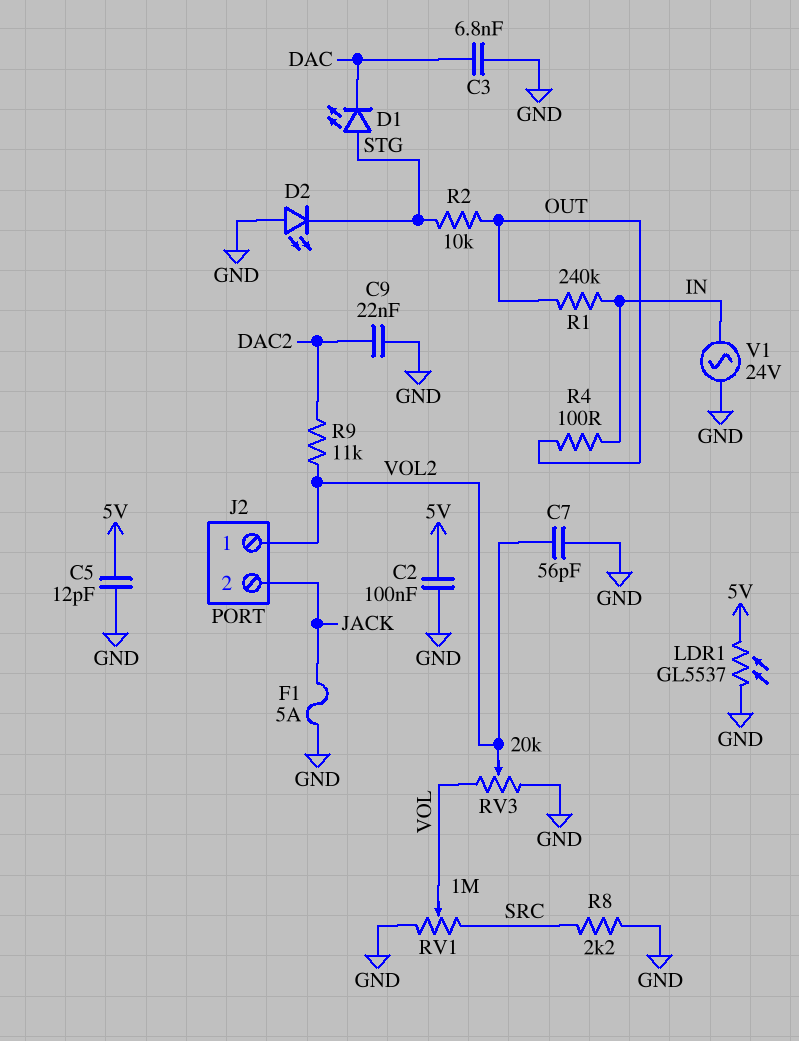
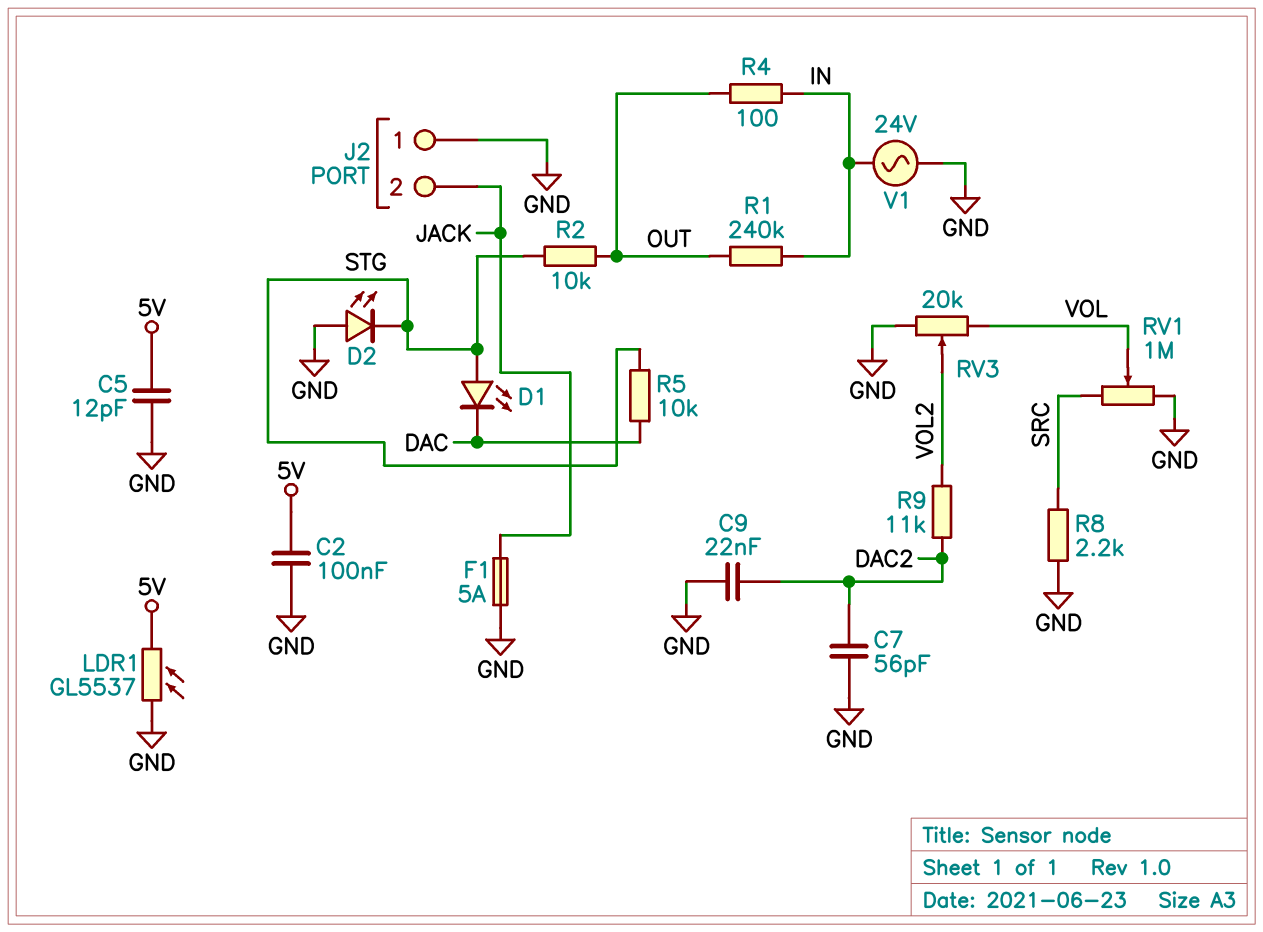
C3: 6.8nF (DAC, GND) -> none
C7: 56pF (GND, VOL2) -> 56pF (DAC2, GND)
J2 pin 1: VOL2 -> GND
R5: none -> 10k (DAC, STG)

